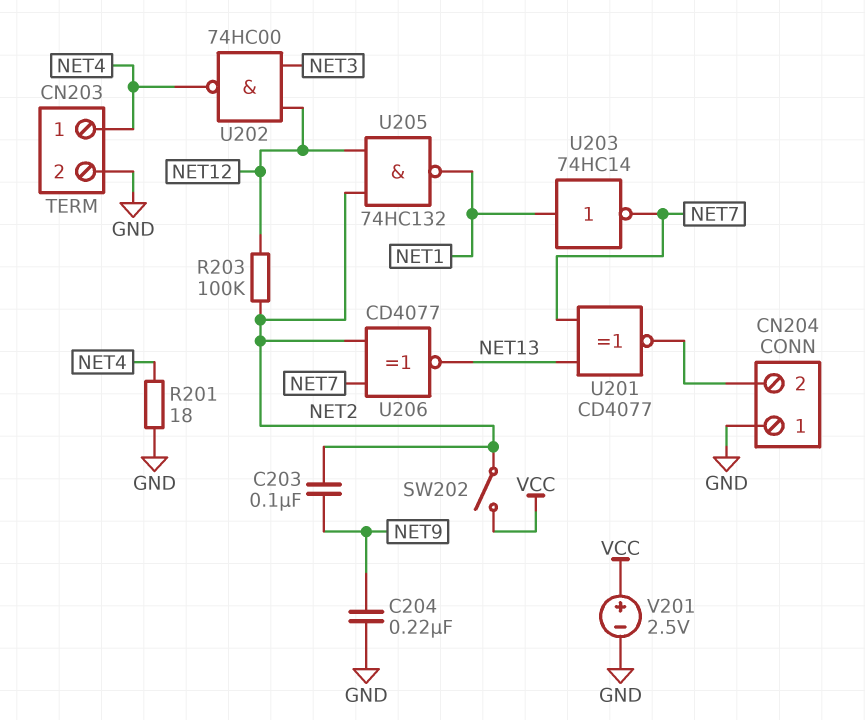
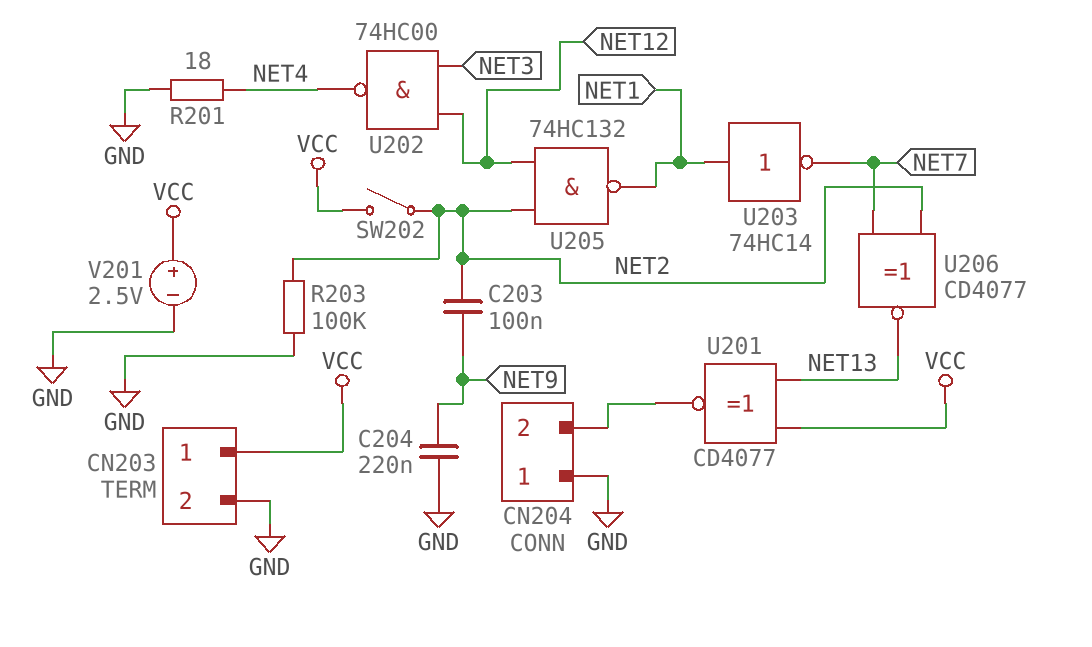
CN203 pin 1: NET4 -> VCC
R203: 100k (NET2, NET12) -> 100k (GND, NET2)
U201: XNOR CD4077 (in NET7, in NET13, out CN204/2) -> XNOR CD4077 (in NET13, in VCC, out CN204/2)

